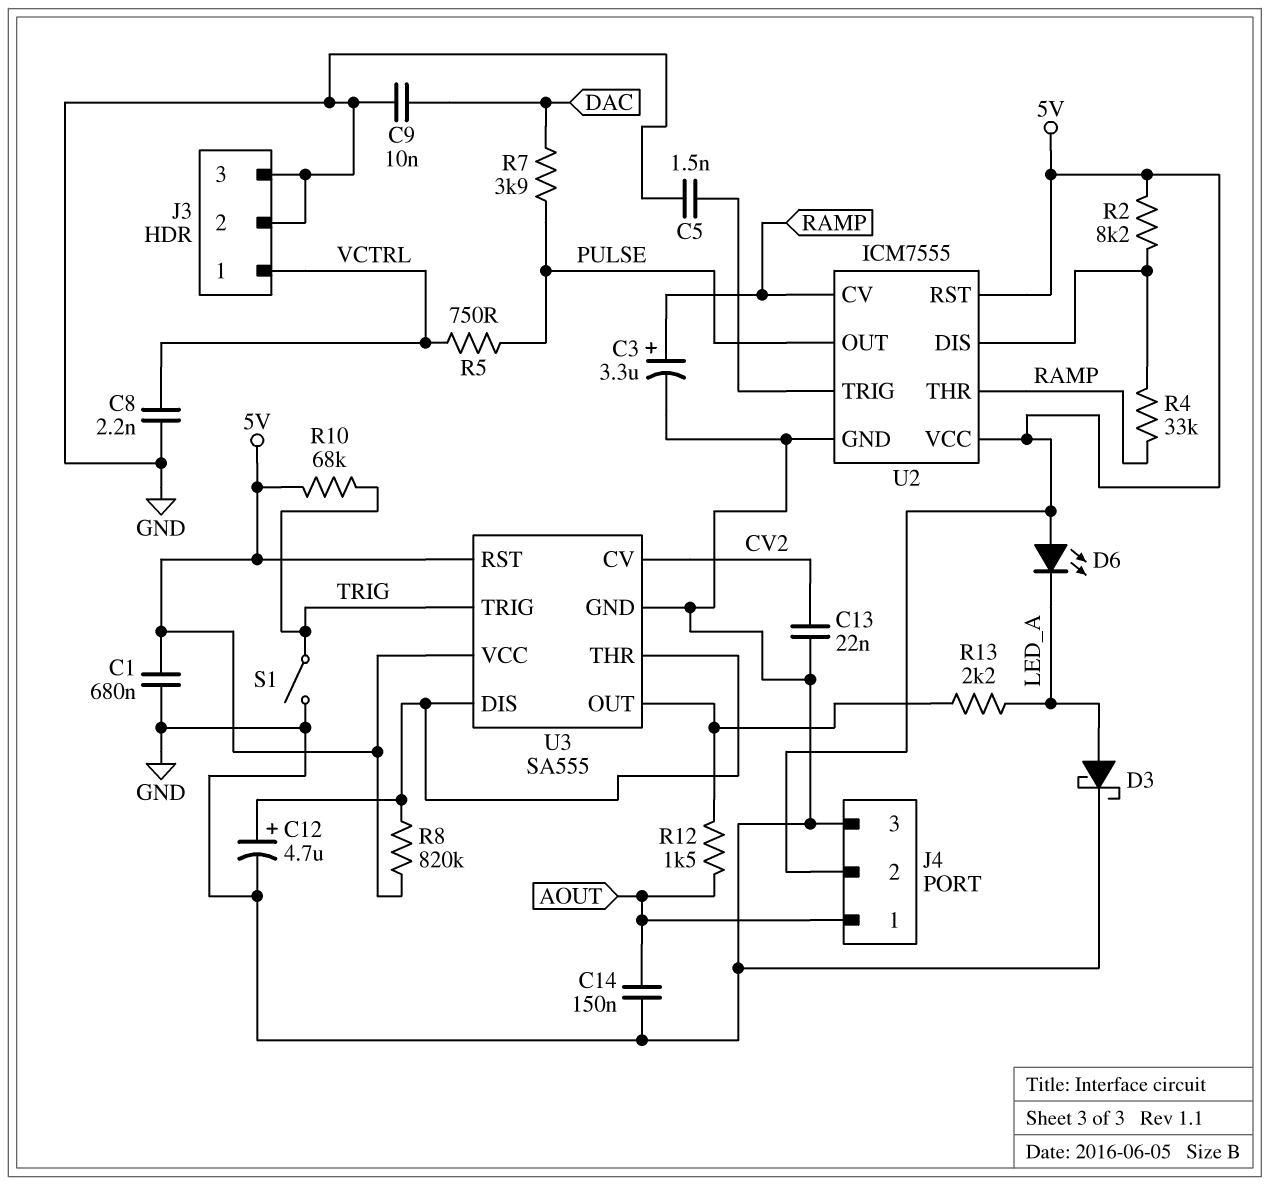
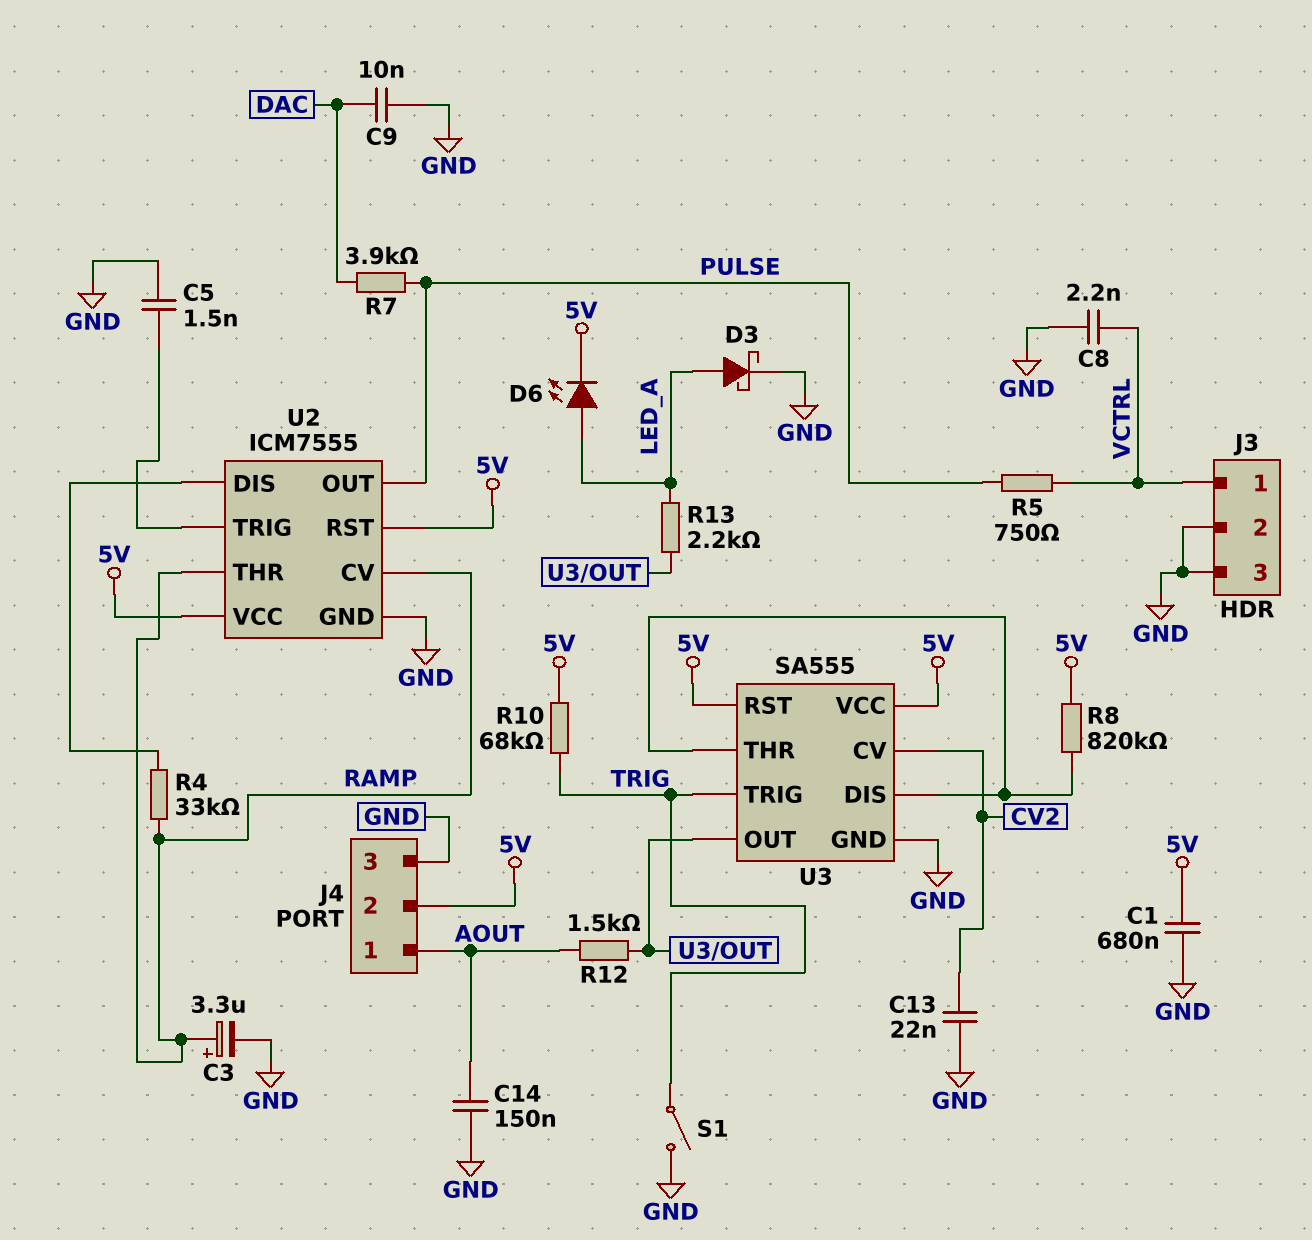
C12: 4.7uF (plus U3/DIS, minus GND) -> none
D6: LED (A 5V, K LED_A) -> LED (A LED_A, K 5V)
R2: 8.2k (5V, U2/DIS) -> none

